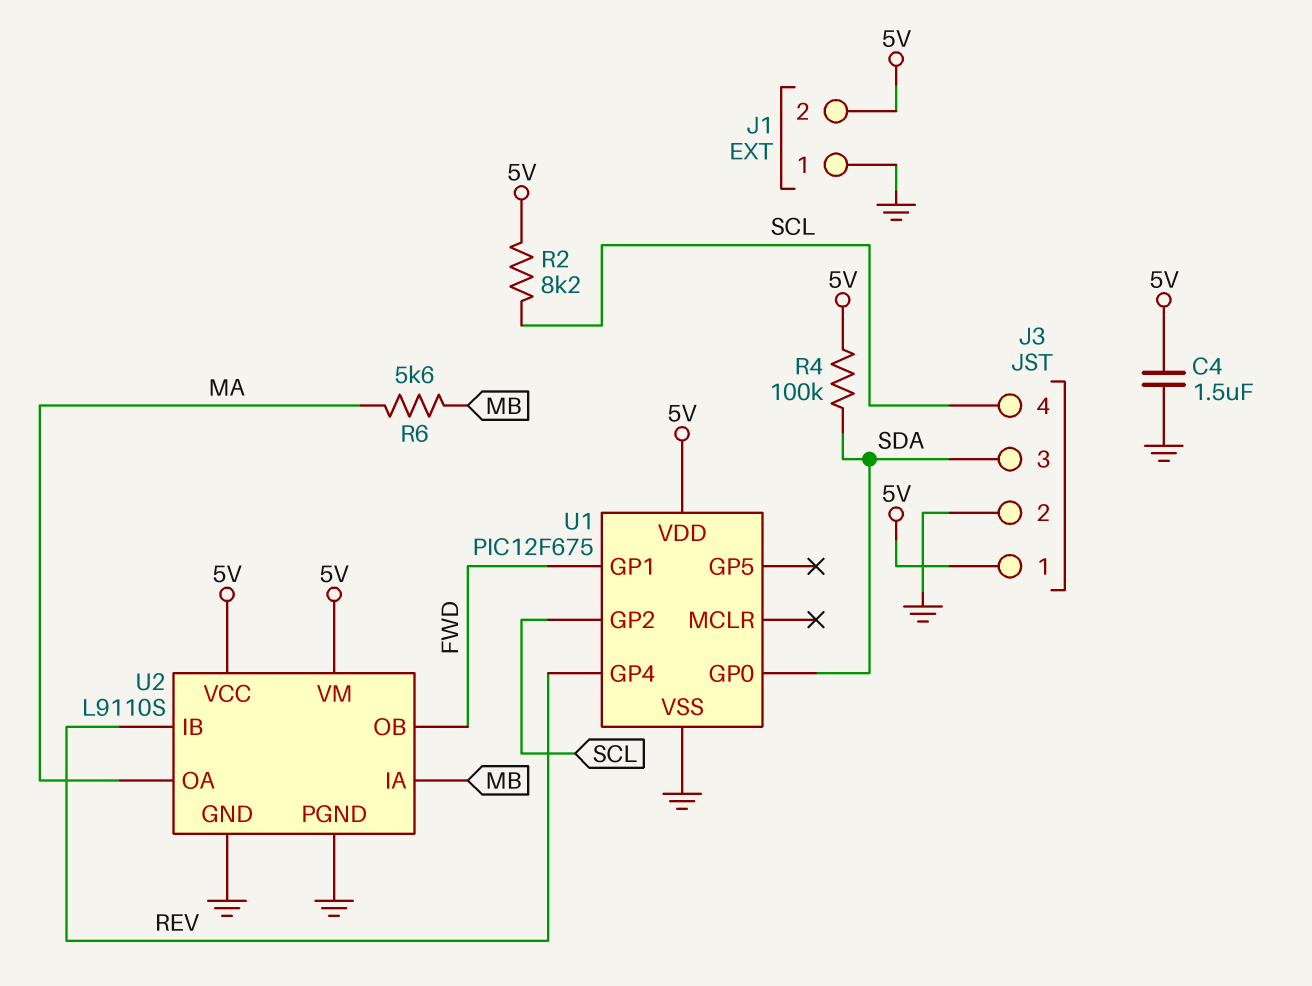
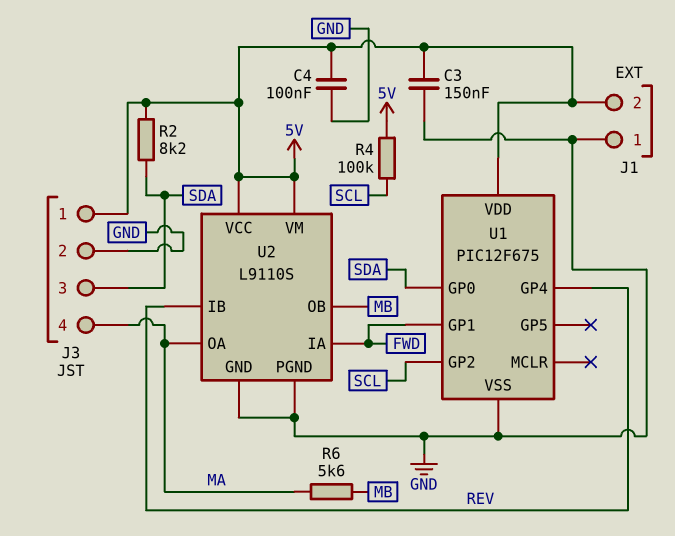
C3: none -> 150nF (5V, GND)
C4: 1.5uF (5V, GND) -> 100nF (5V, GND)
J3 pin 4: SCL -> MA
R2: 8.2k (5V, SCL) -> 8.2k (5V, SDA)
R4: 100k (5V, SDA) -> 100k (5V, SCL)
U2 pin IA: MB -> FWD
U2 pin OB: FWD -> MB

